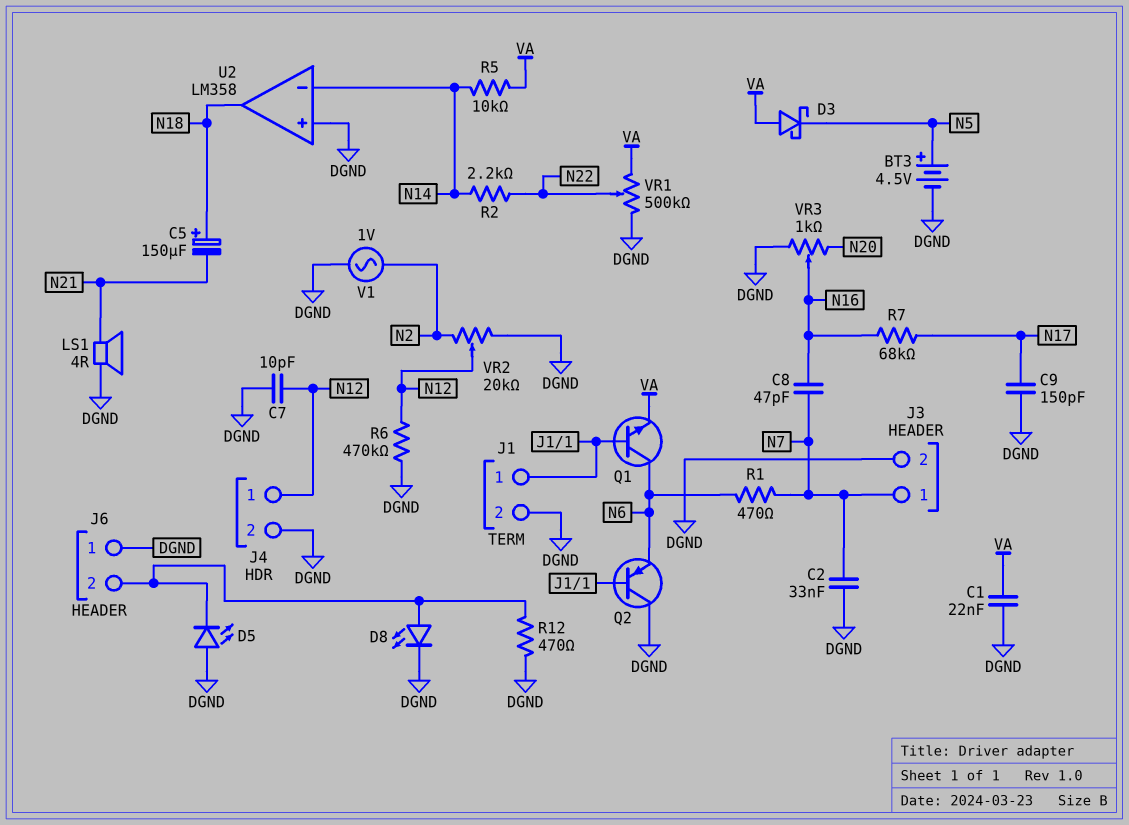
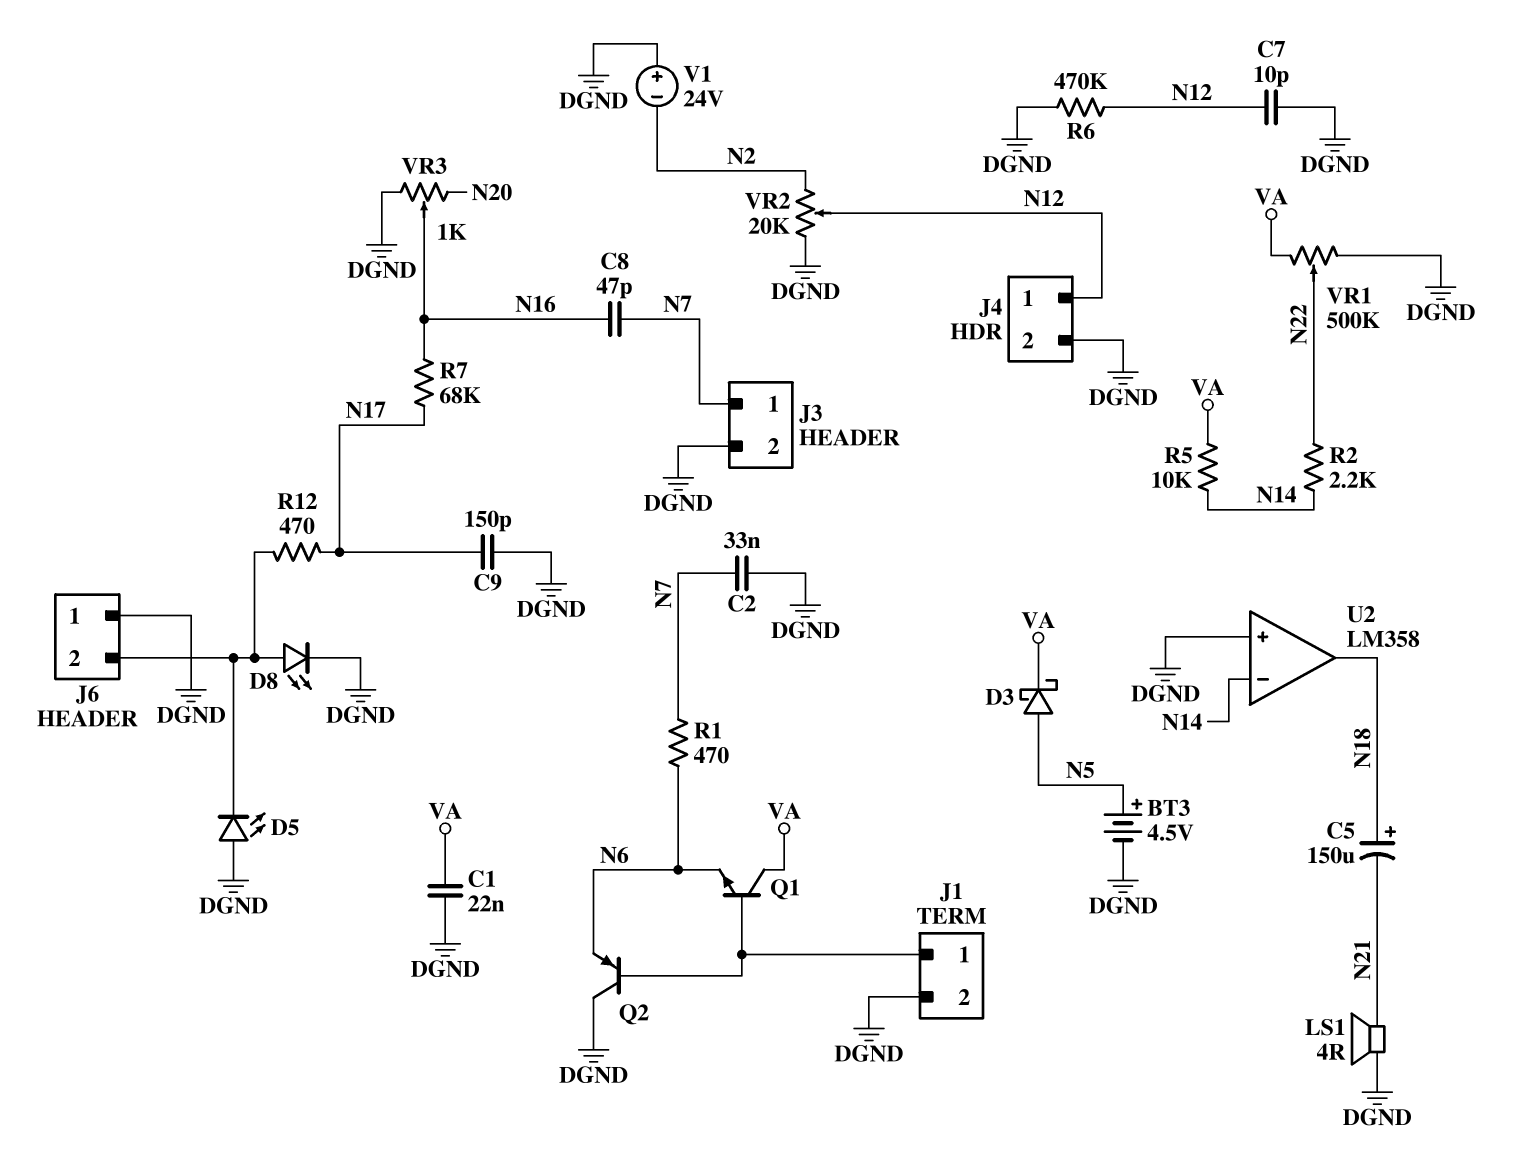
D3: schottky (A VA, K N5) -> schottky (A N5, K VA)
Q1: NPN (B J1/1, C N6, E VA) -> NPN (B J1/1, C VA, E N6)
R12: 470 (DGND, J6/2) -> 470 (J6/2, N17)
V1: AC 1V (DGND, N2) -> 24V (plus DGND, minus N2)

